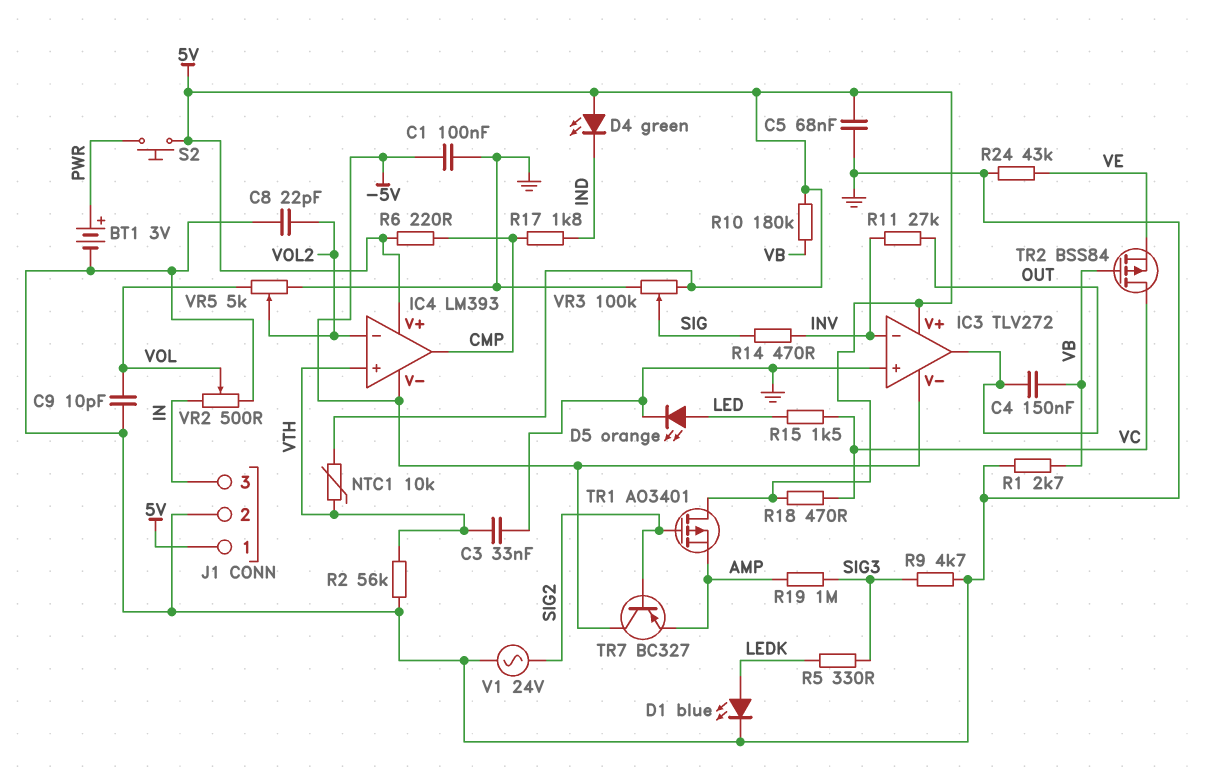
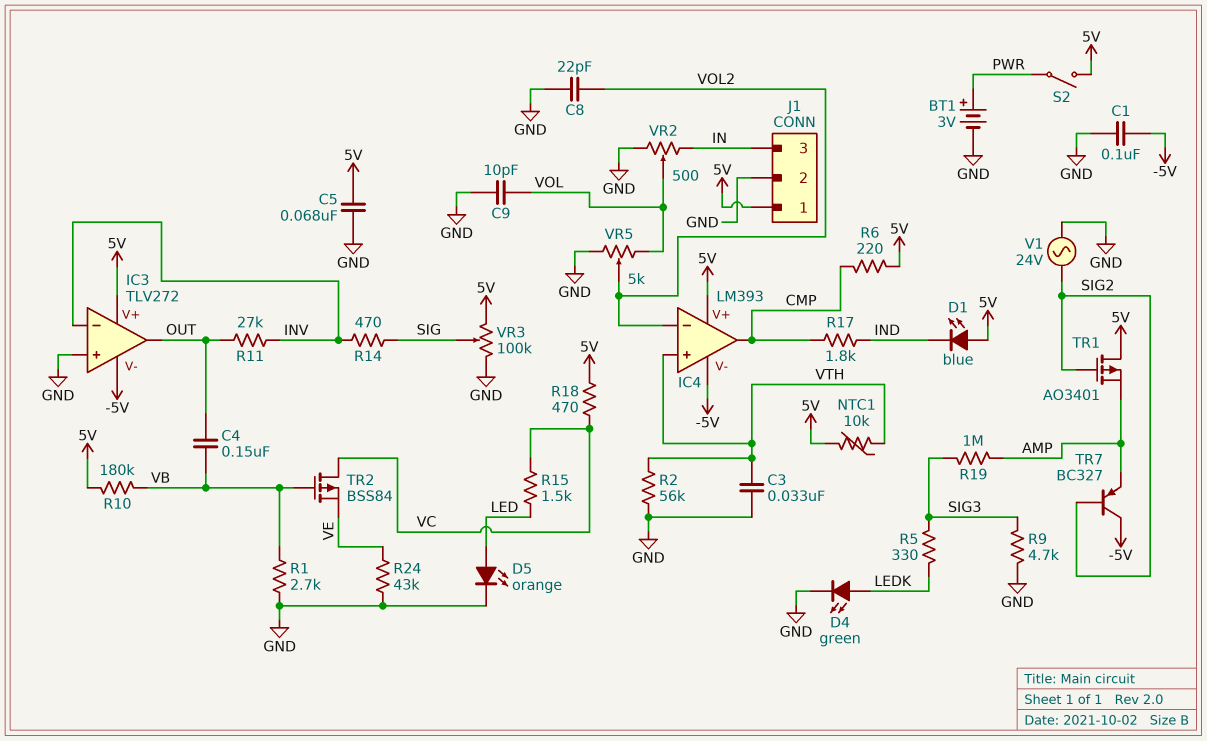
D1: LED blue (A LEDK, K GND) -> LED blue (A 5V, K IND)
D4: LED green (A 5V, K IND) -> LED green (A LEDK, K GND)
S2: button (5V, PWR) -> switch (5V, PWR)

